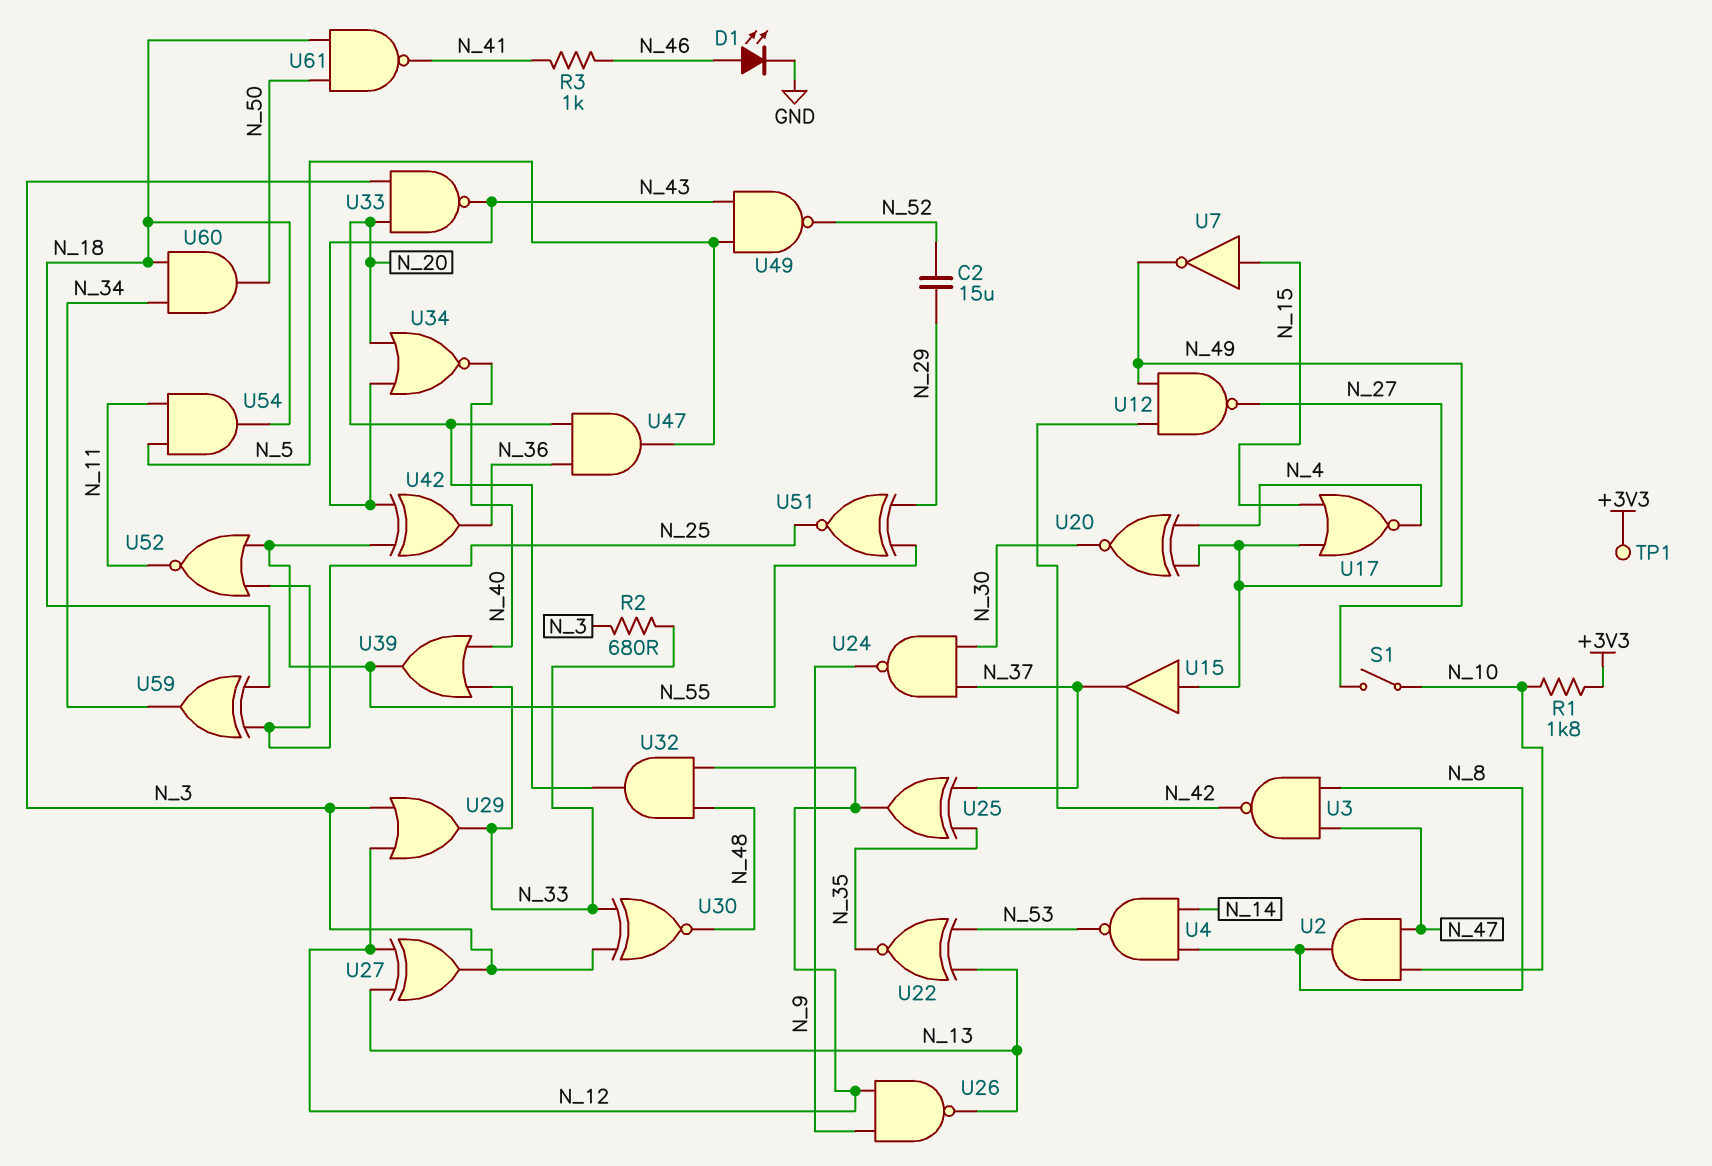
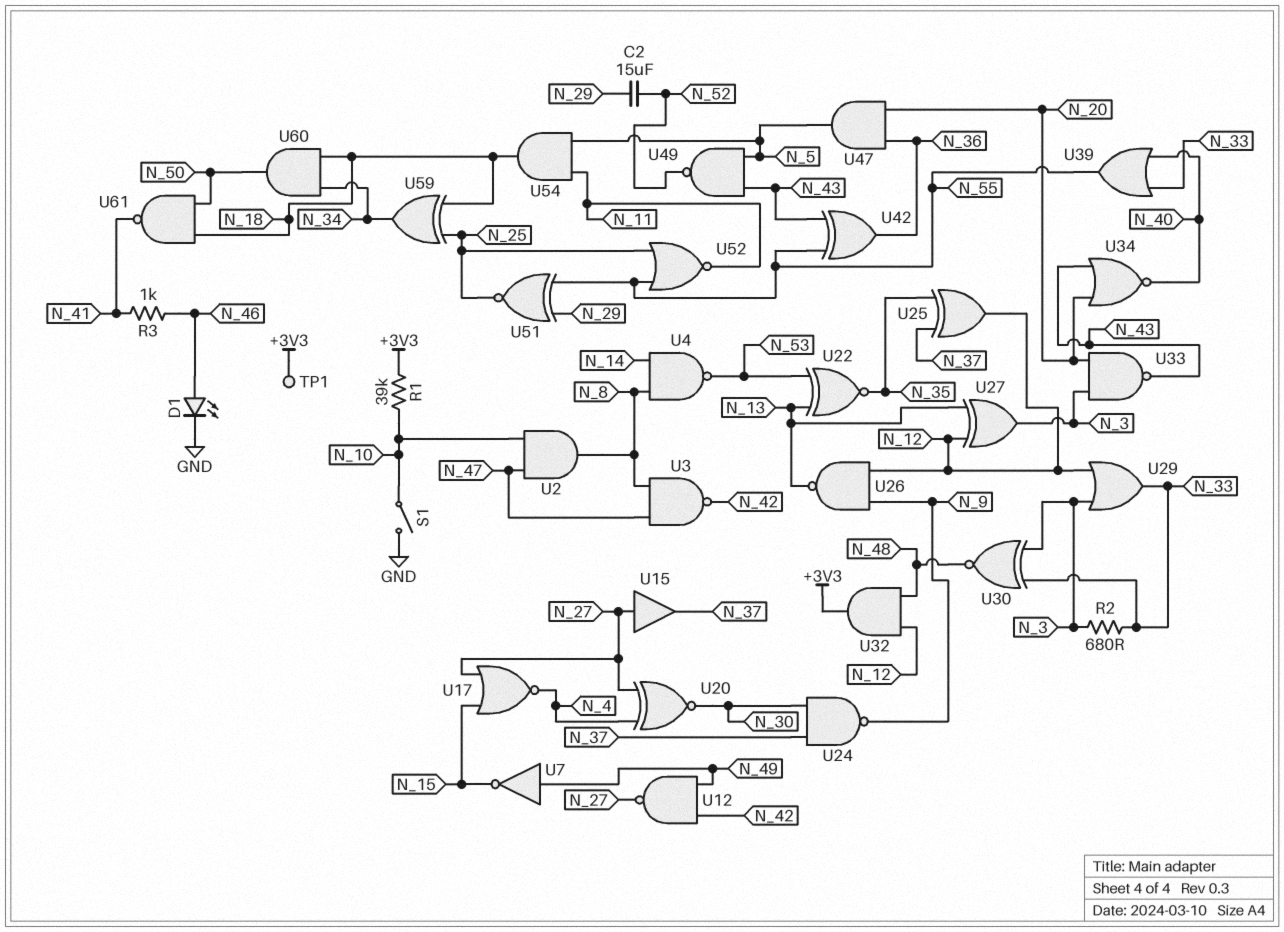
R1: 1.8k (+3V3, N_10) -> 39k (+3V3, N_10)
S1: switch (N_10, N_49) -> switch (GND, N_10)
U7: NOT (in N_15, out N_49) -> NOT (in N_49, out N_15)
U32: AND (in N_12, in N_48, out N_20) -> AND (in N_12, in N_48, out +3V3)

